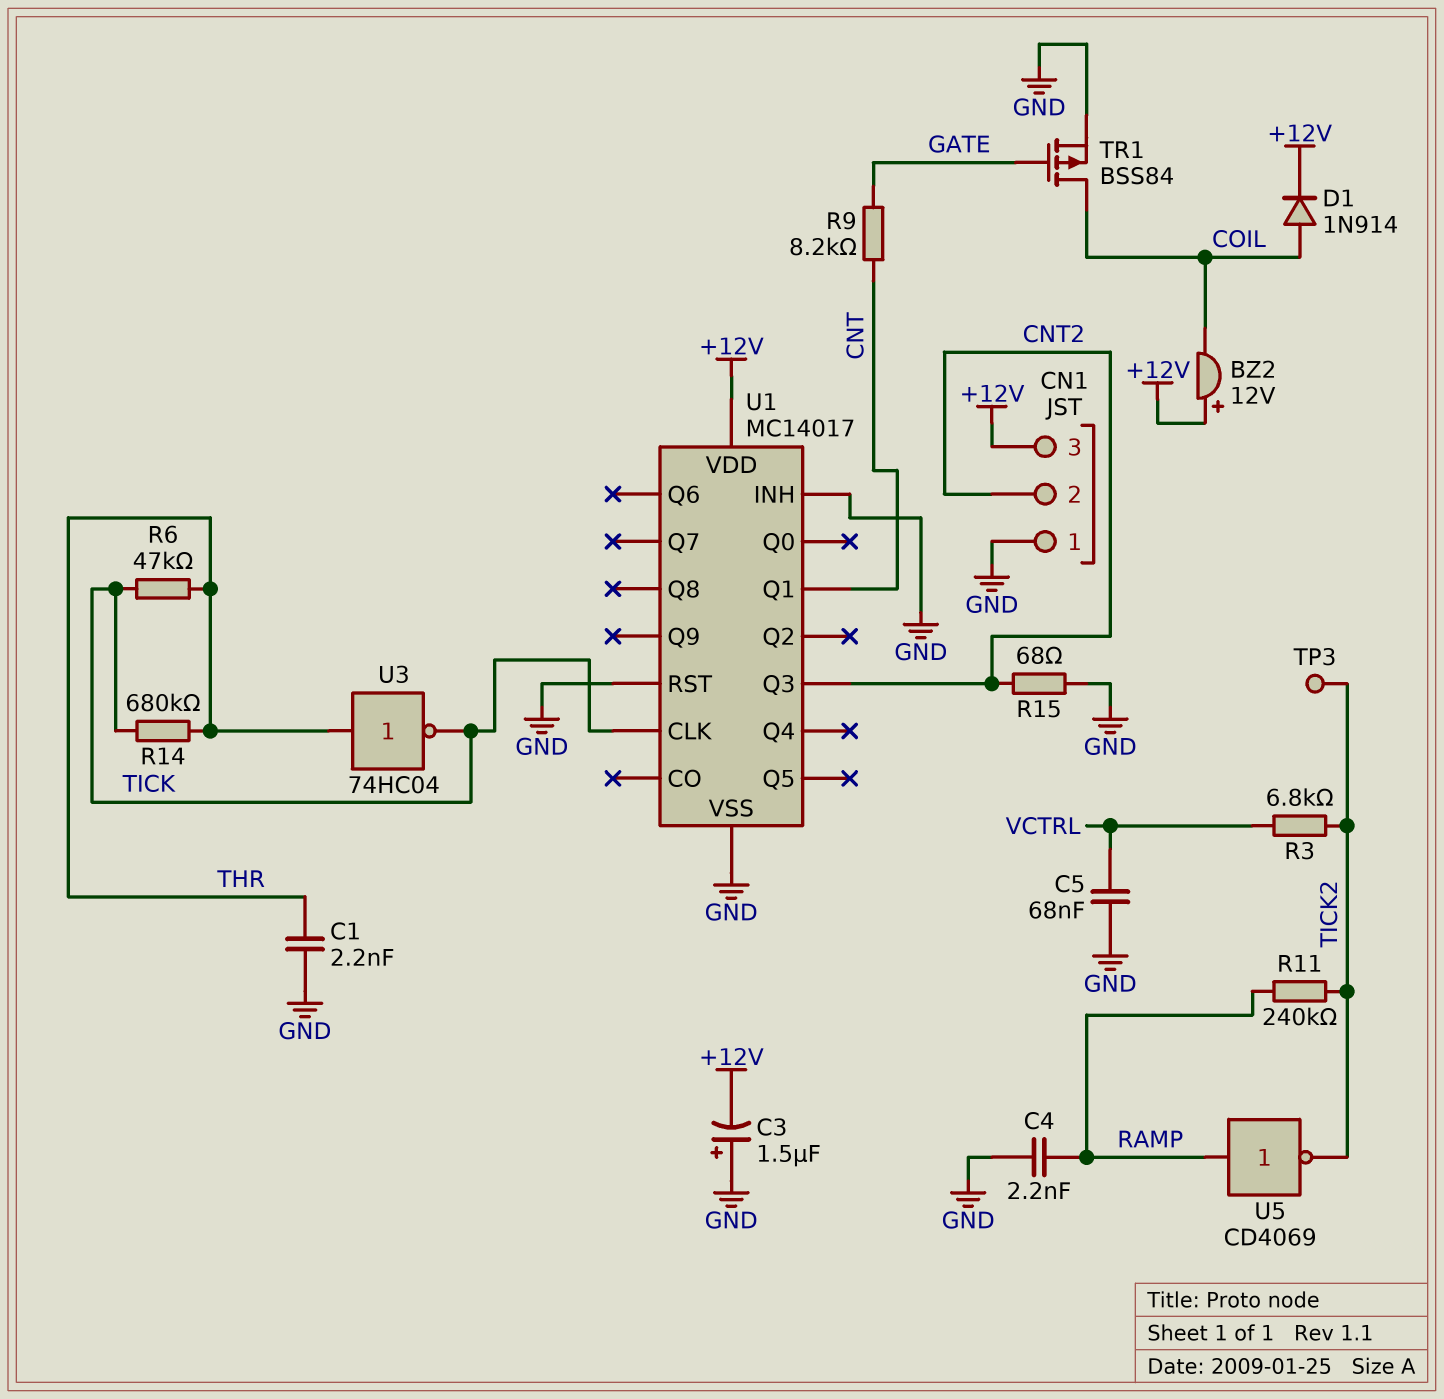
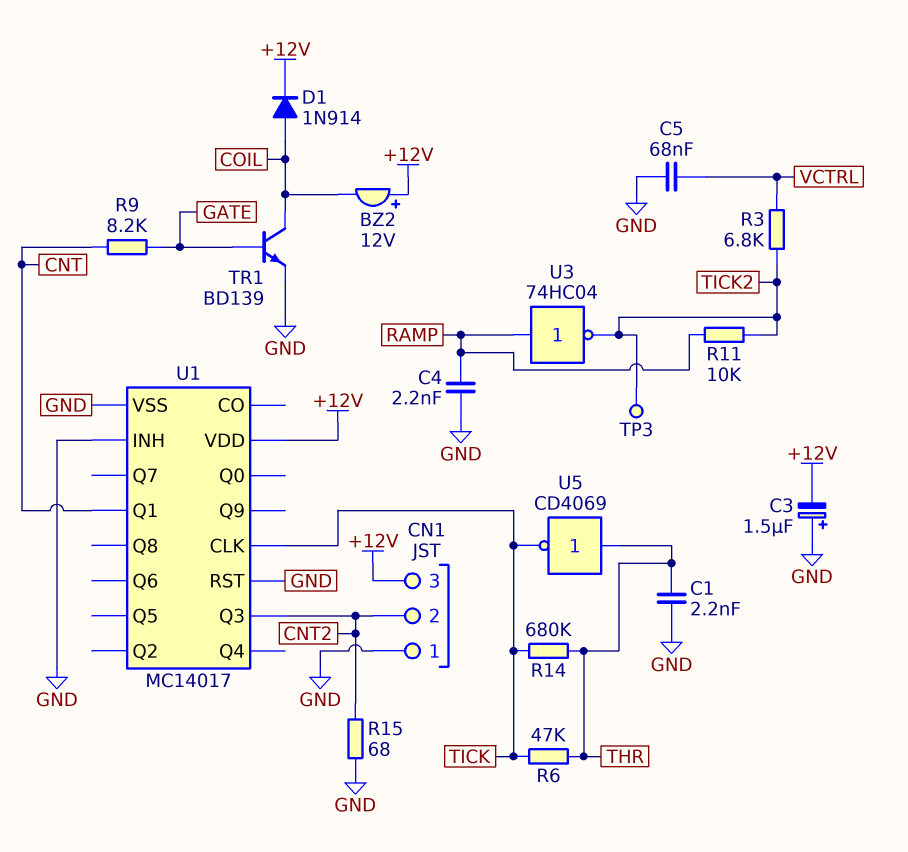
R11: 240k (RAMP, TICK2) -> 10k (RAMP, TICK2)
TR1: PMOS BSS84 (G GATE, D COIL, S GND) -> NPN BD139 (B GATE, C COIL, E GND)
U3: NOT 74HC04 (in THR, out TICK) -> NOT 74HC04 (in RAMP, out TICK2)
U5: NOT CD4069 (in RAMP, out TICK2) -> NOT CD4069 (in THR, out TICK)

